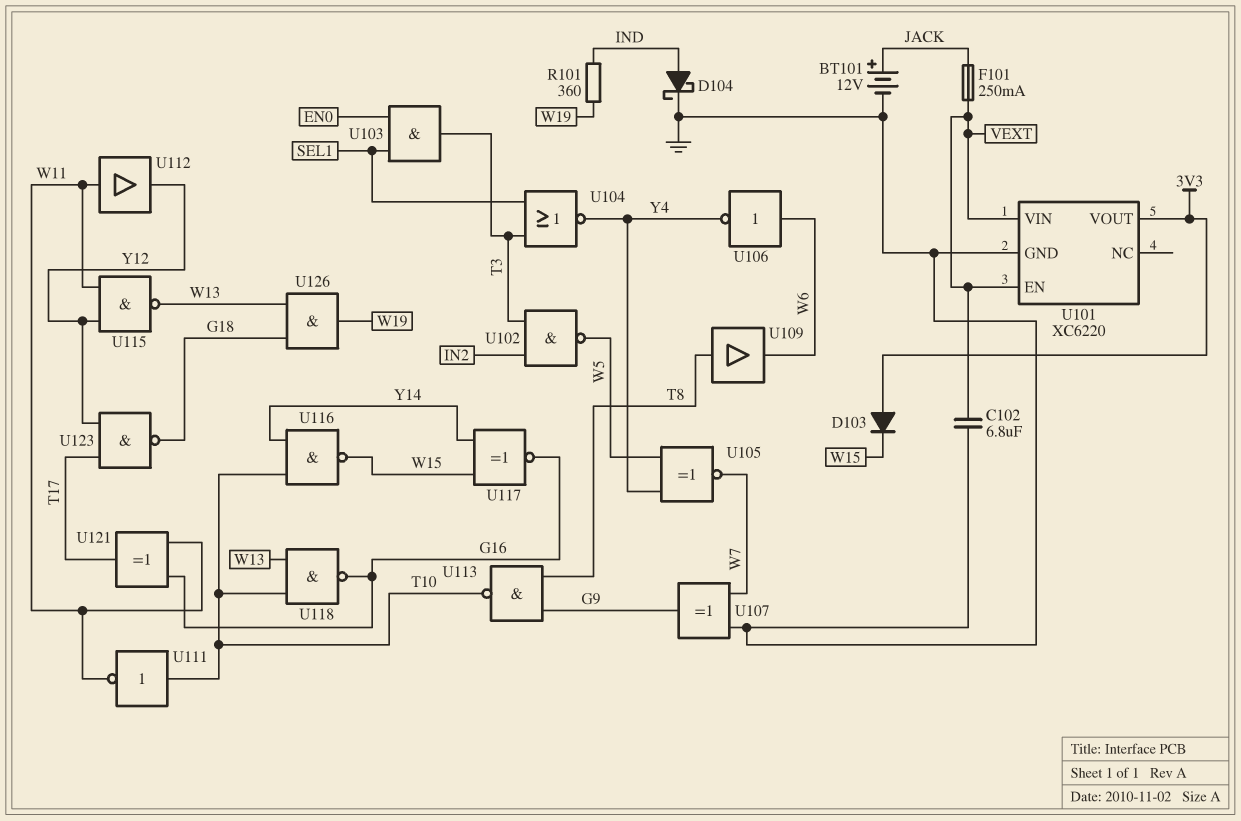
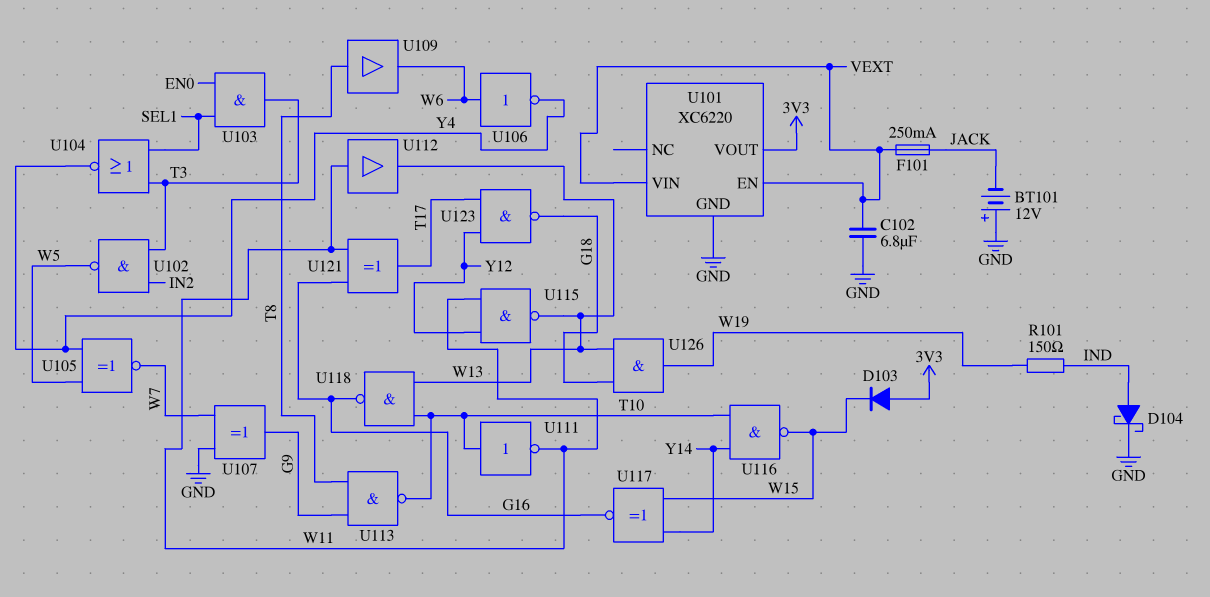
BT101: 12V (plus JACK, minus GND) -> 12V (plus GND, minus JACK)
R101: 360 (IND, W19) -> 150 (IND, W19)
U112: buffer (in W11, out Y12) -> buffer (in W11, out W13)

